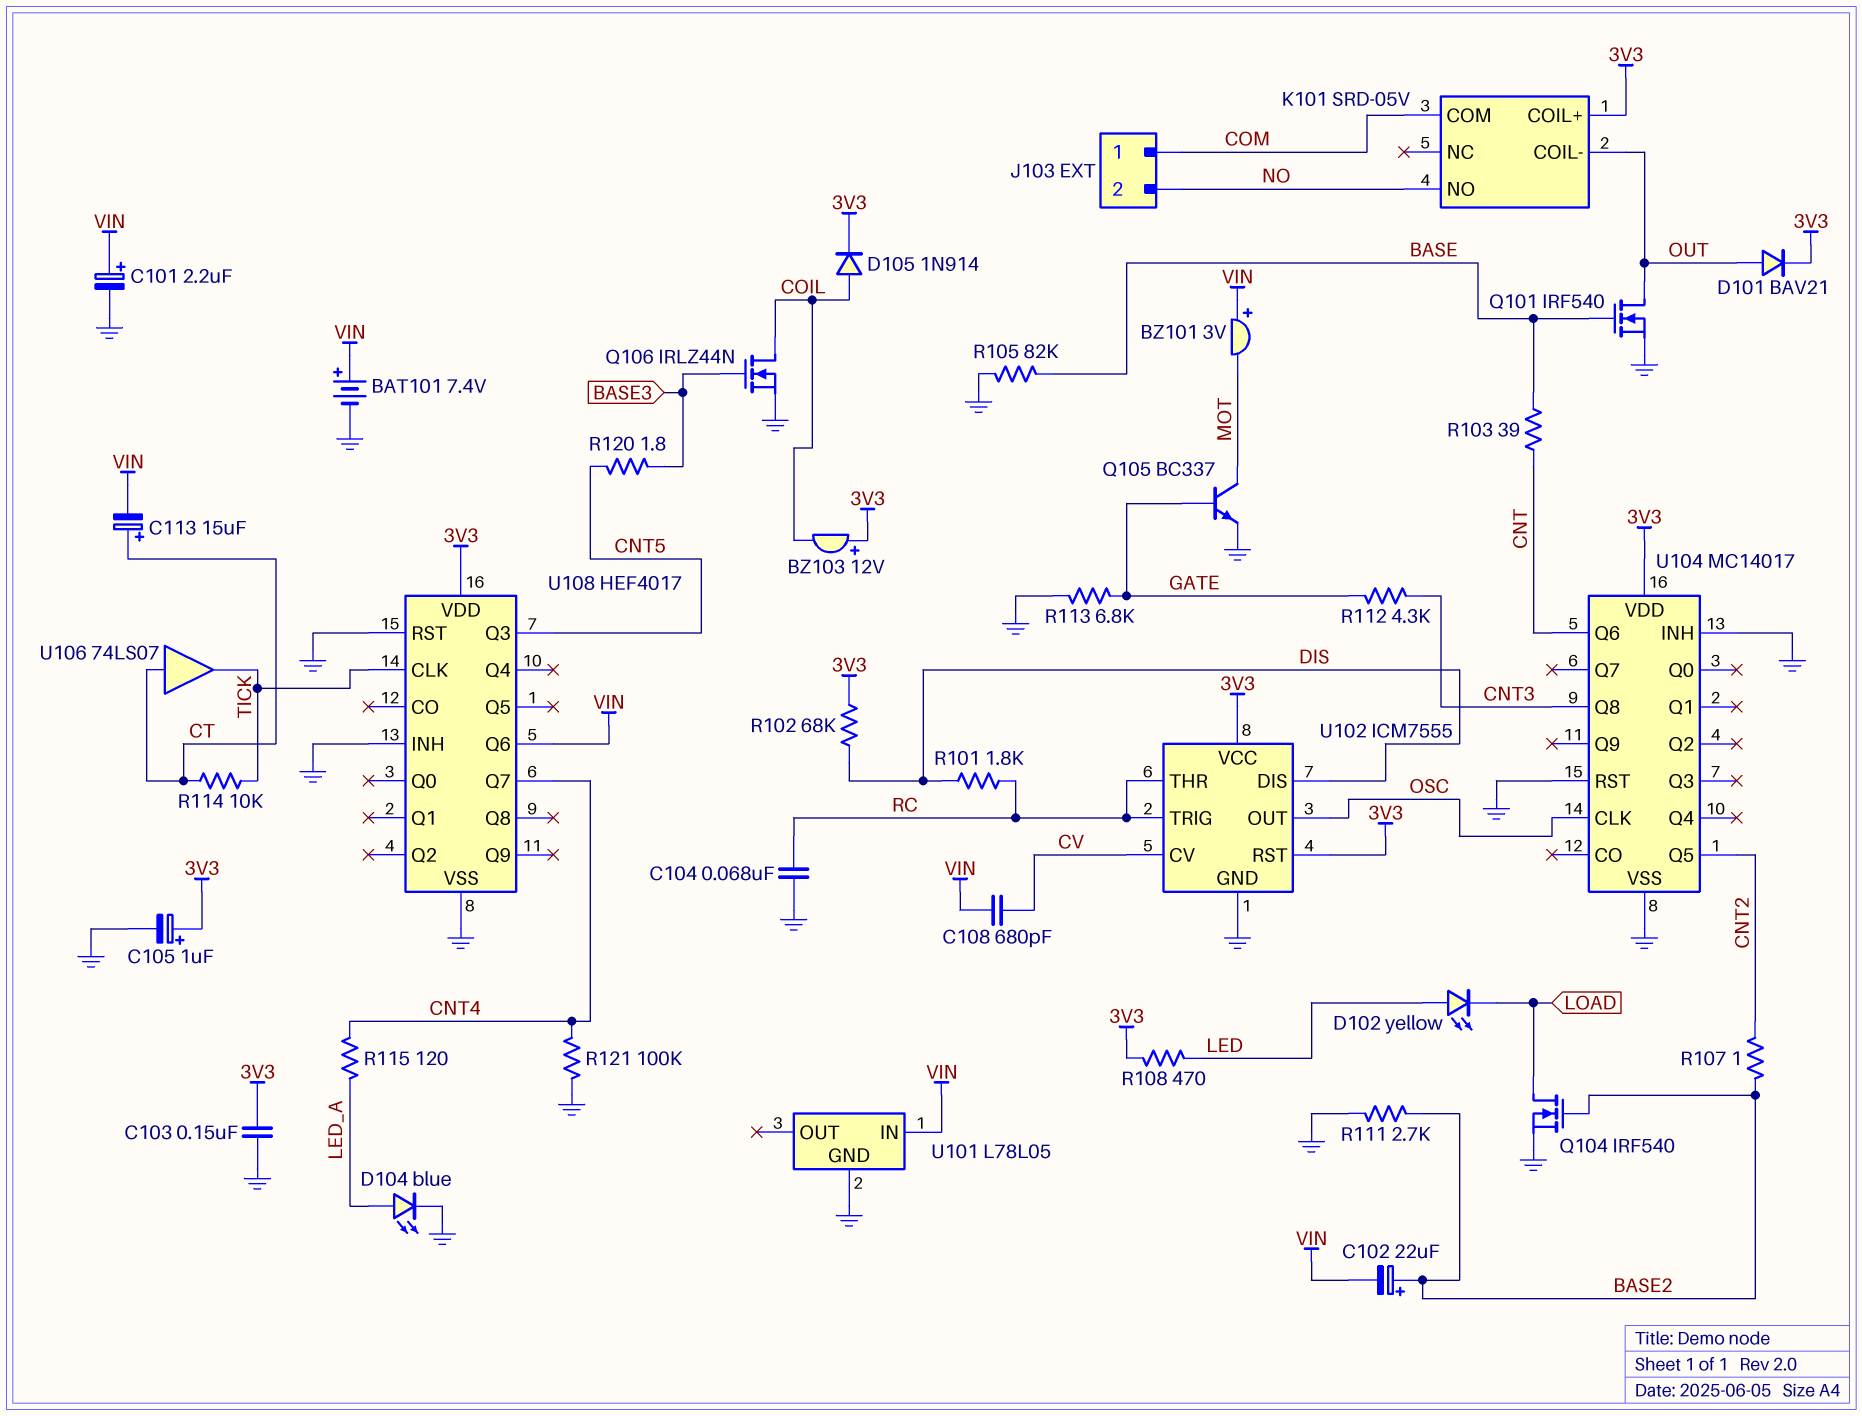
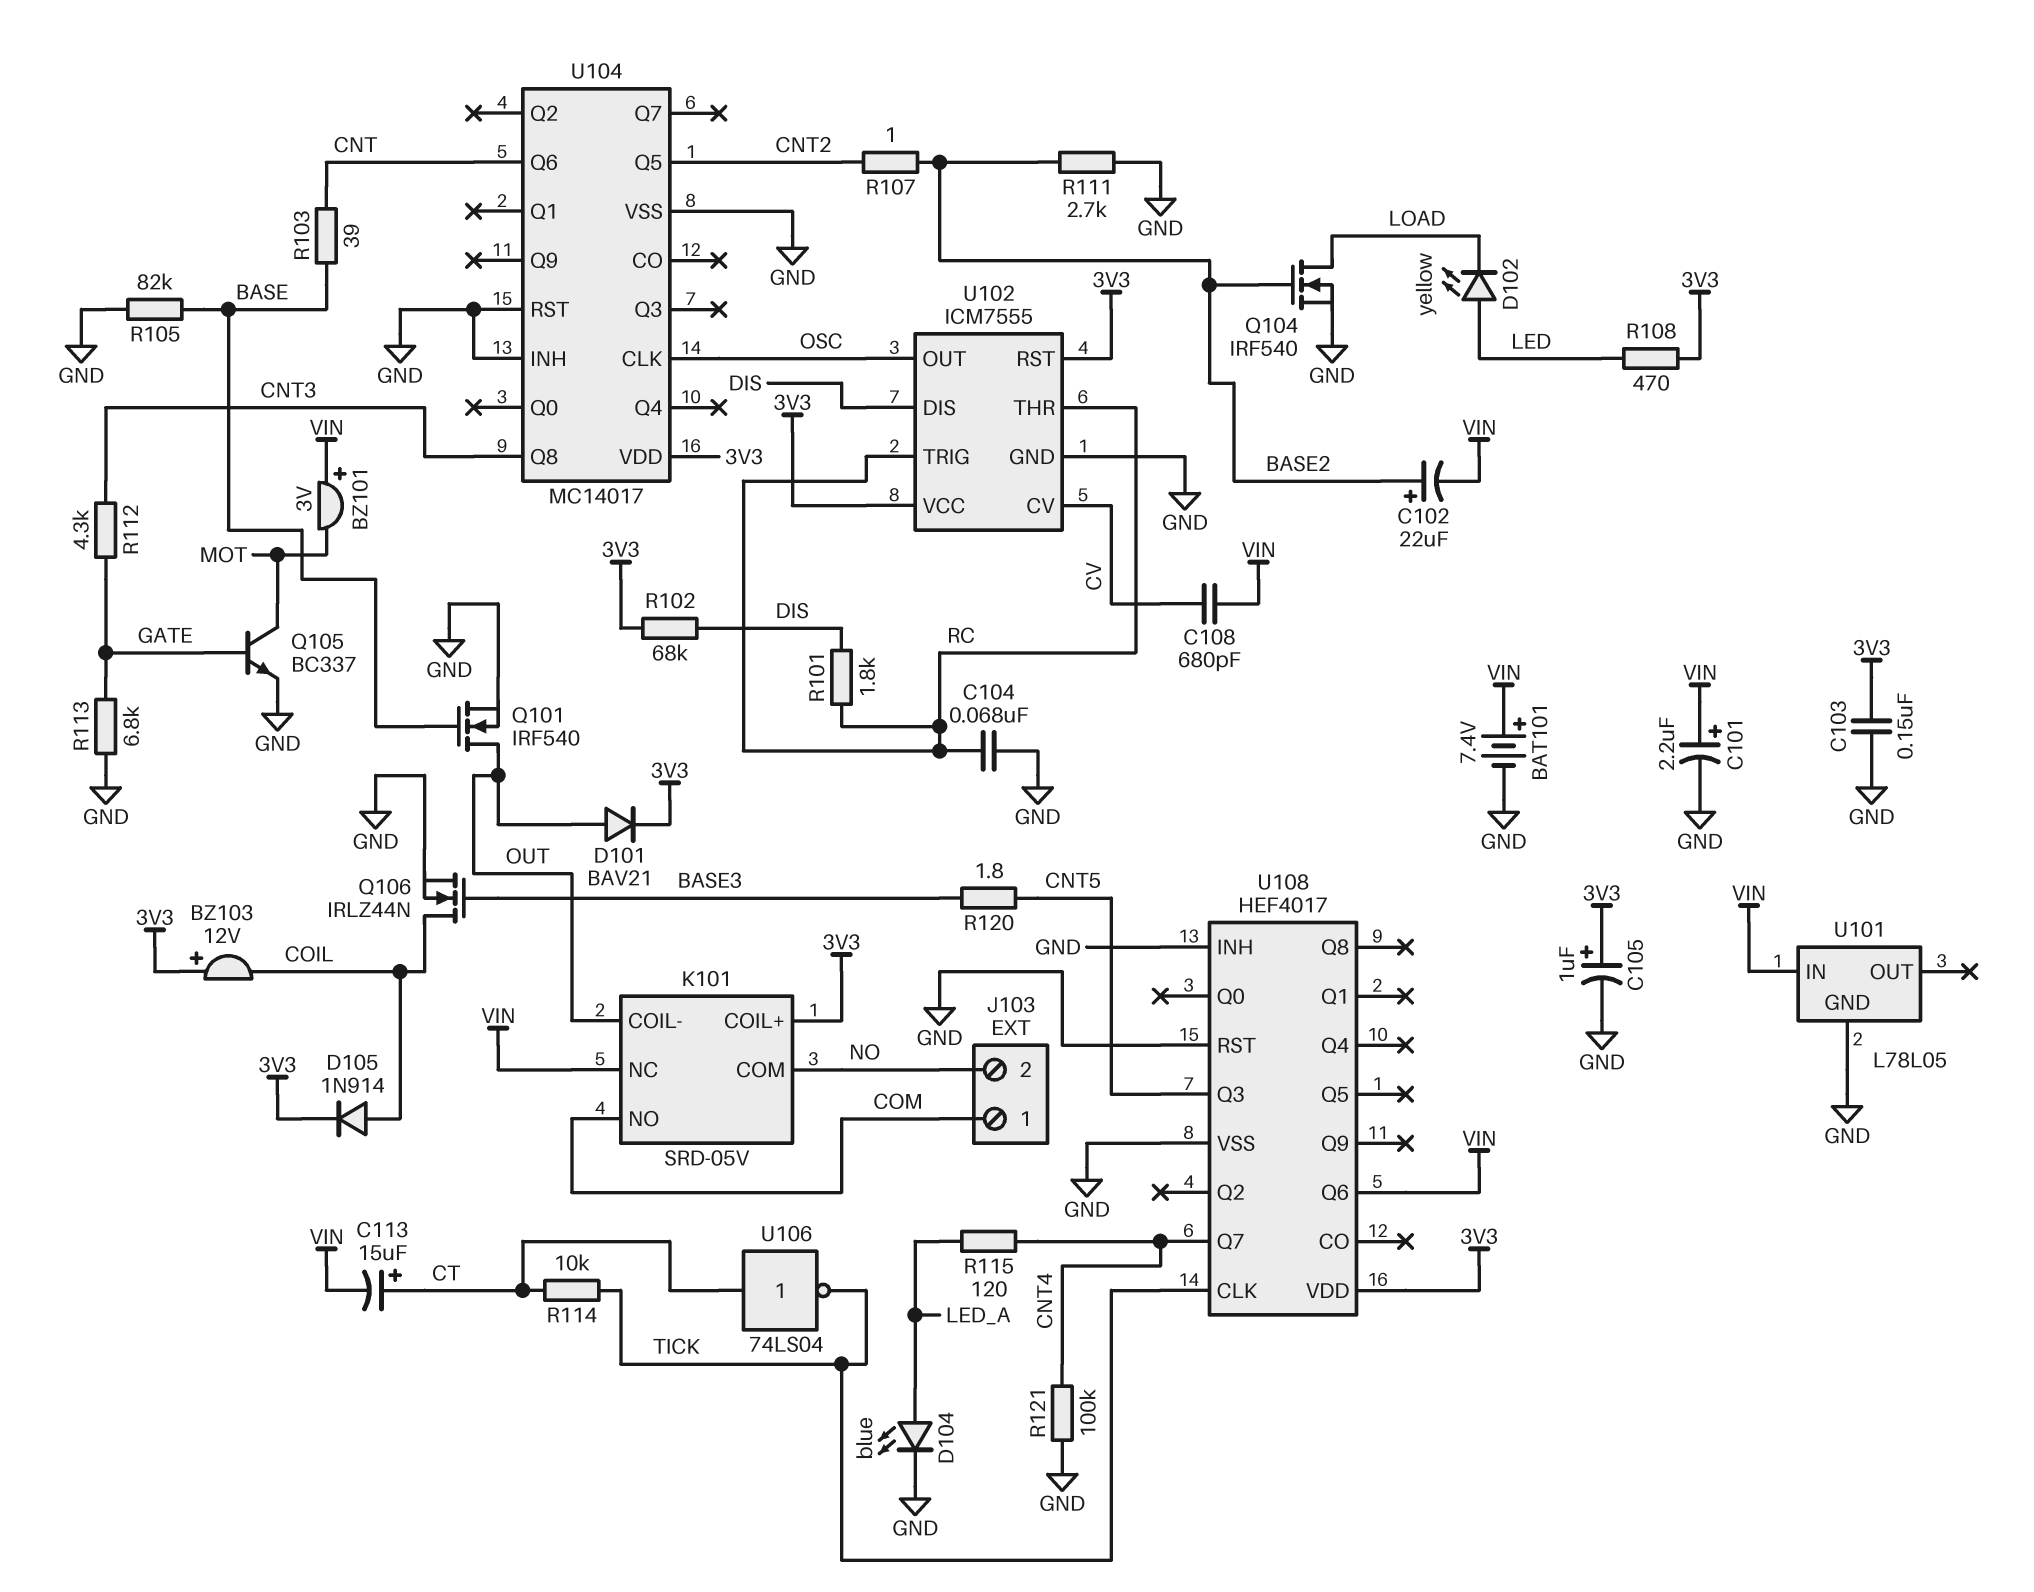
K101 pin COM: COM -> NO
K101 pin NC: none -> VIN
K101 pin NO: NO -> COM
U106: buffer 74LS07 (in CT, out TICK) -> NOT 74LS04 (in CT, out TICK)

